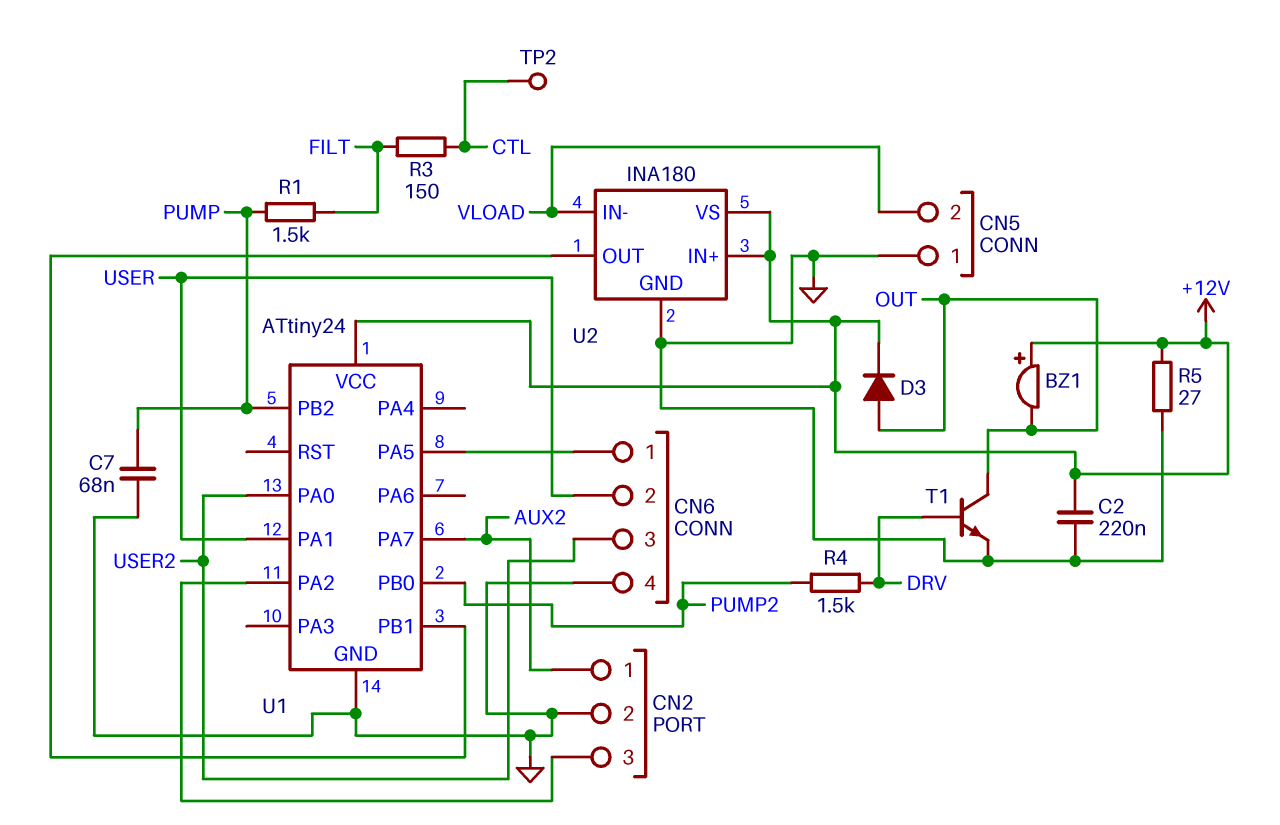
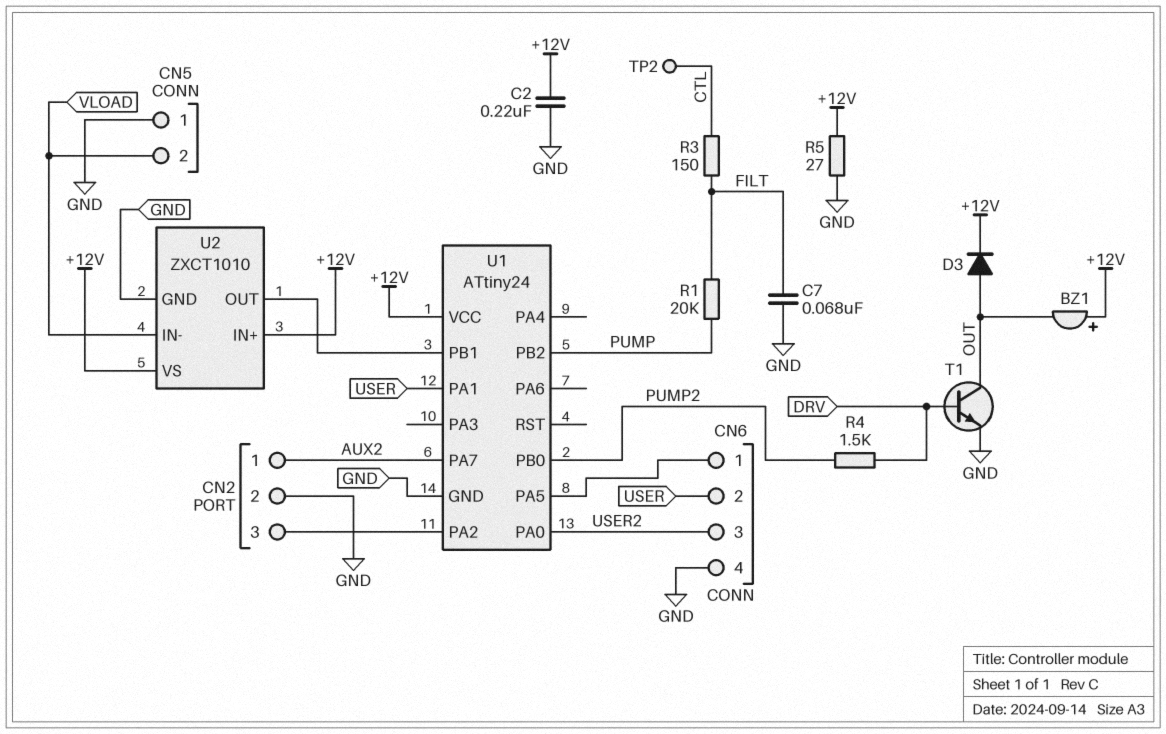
C7: 68nF (GND, PUMP) -> 68nF (FILT, GND)
R1: 1.5k (FILT, PUMP) -> 20k (FILT, PUMP)
U2: INA180 -> ZXCT1010

